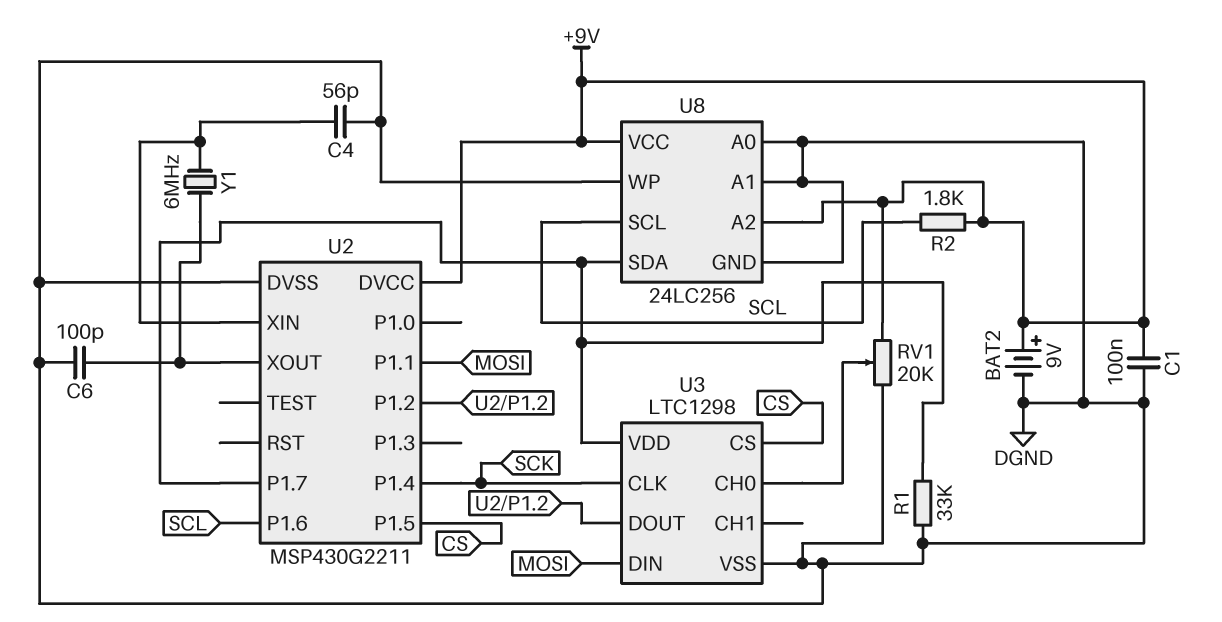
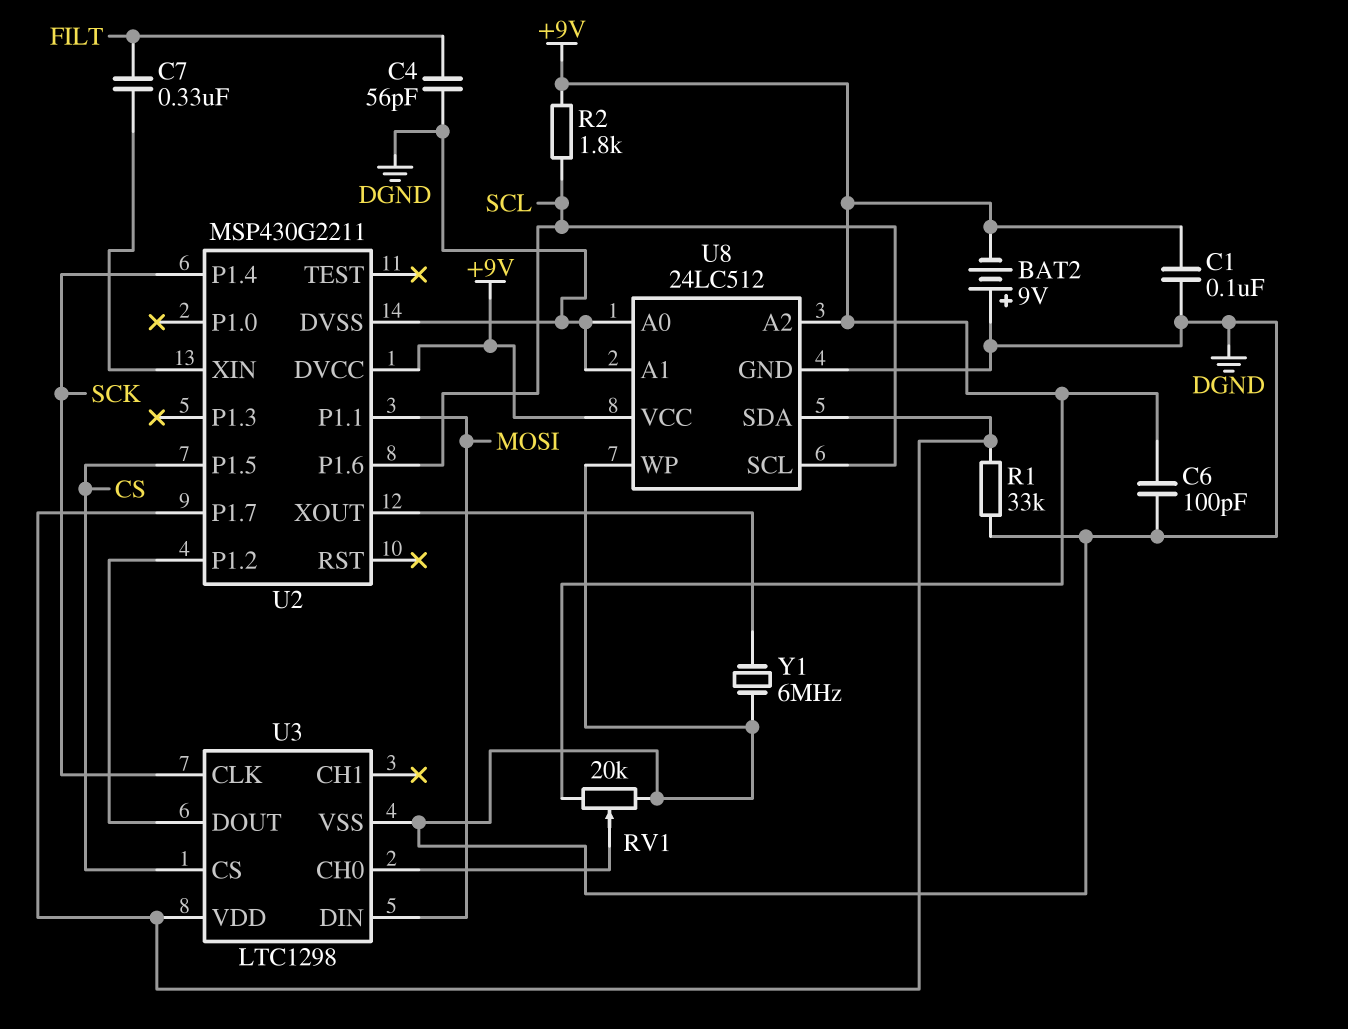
BAT2: 9V (plus +9V, minus DGND) -> 9V (plus DGND, minus +9V)
C4: 56pF (DGND, U2/XIN) -> 56pF (DGND, FILT)
C6: 100pF (DGND, U2/XOUT) -> 100pF (+9V, DGND)
C7: none -> 330nF (FILT, U2/XIN)
U8: 24LC256 -> 24LC512
Y1: 6MHz (U2/XIN, U2/XOUT) -> 6MHz (DGND, U2/XOUT)

